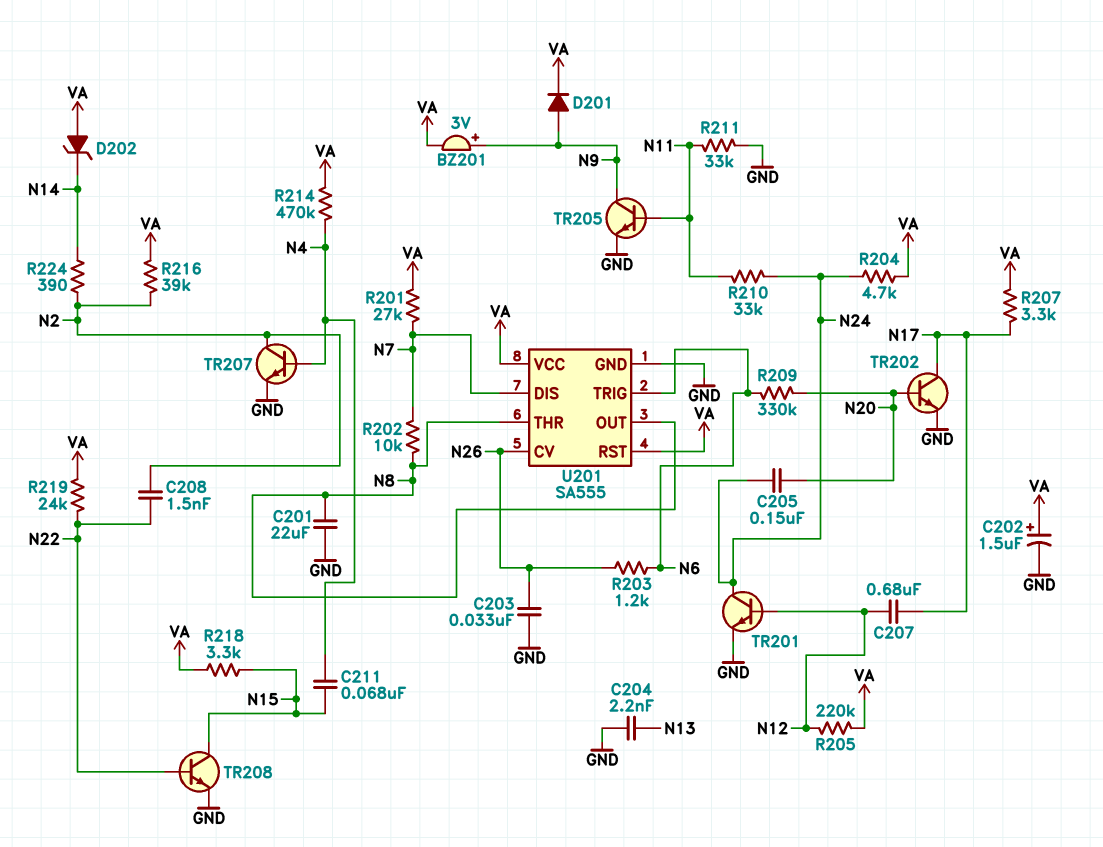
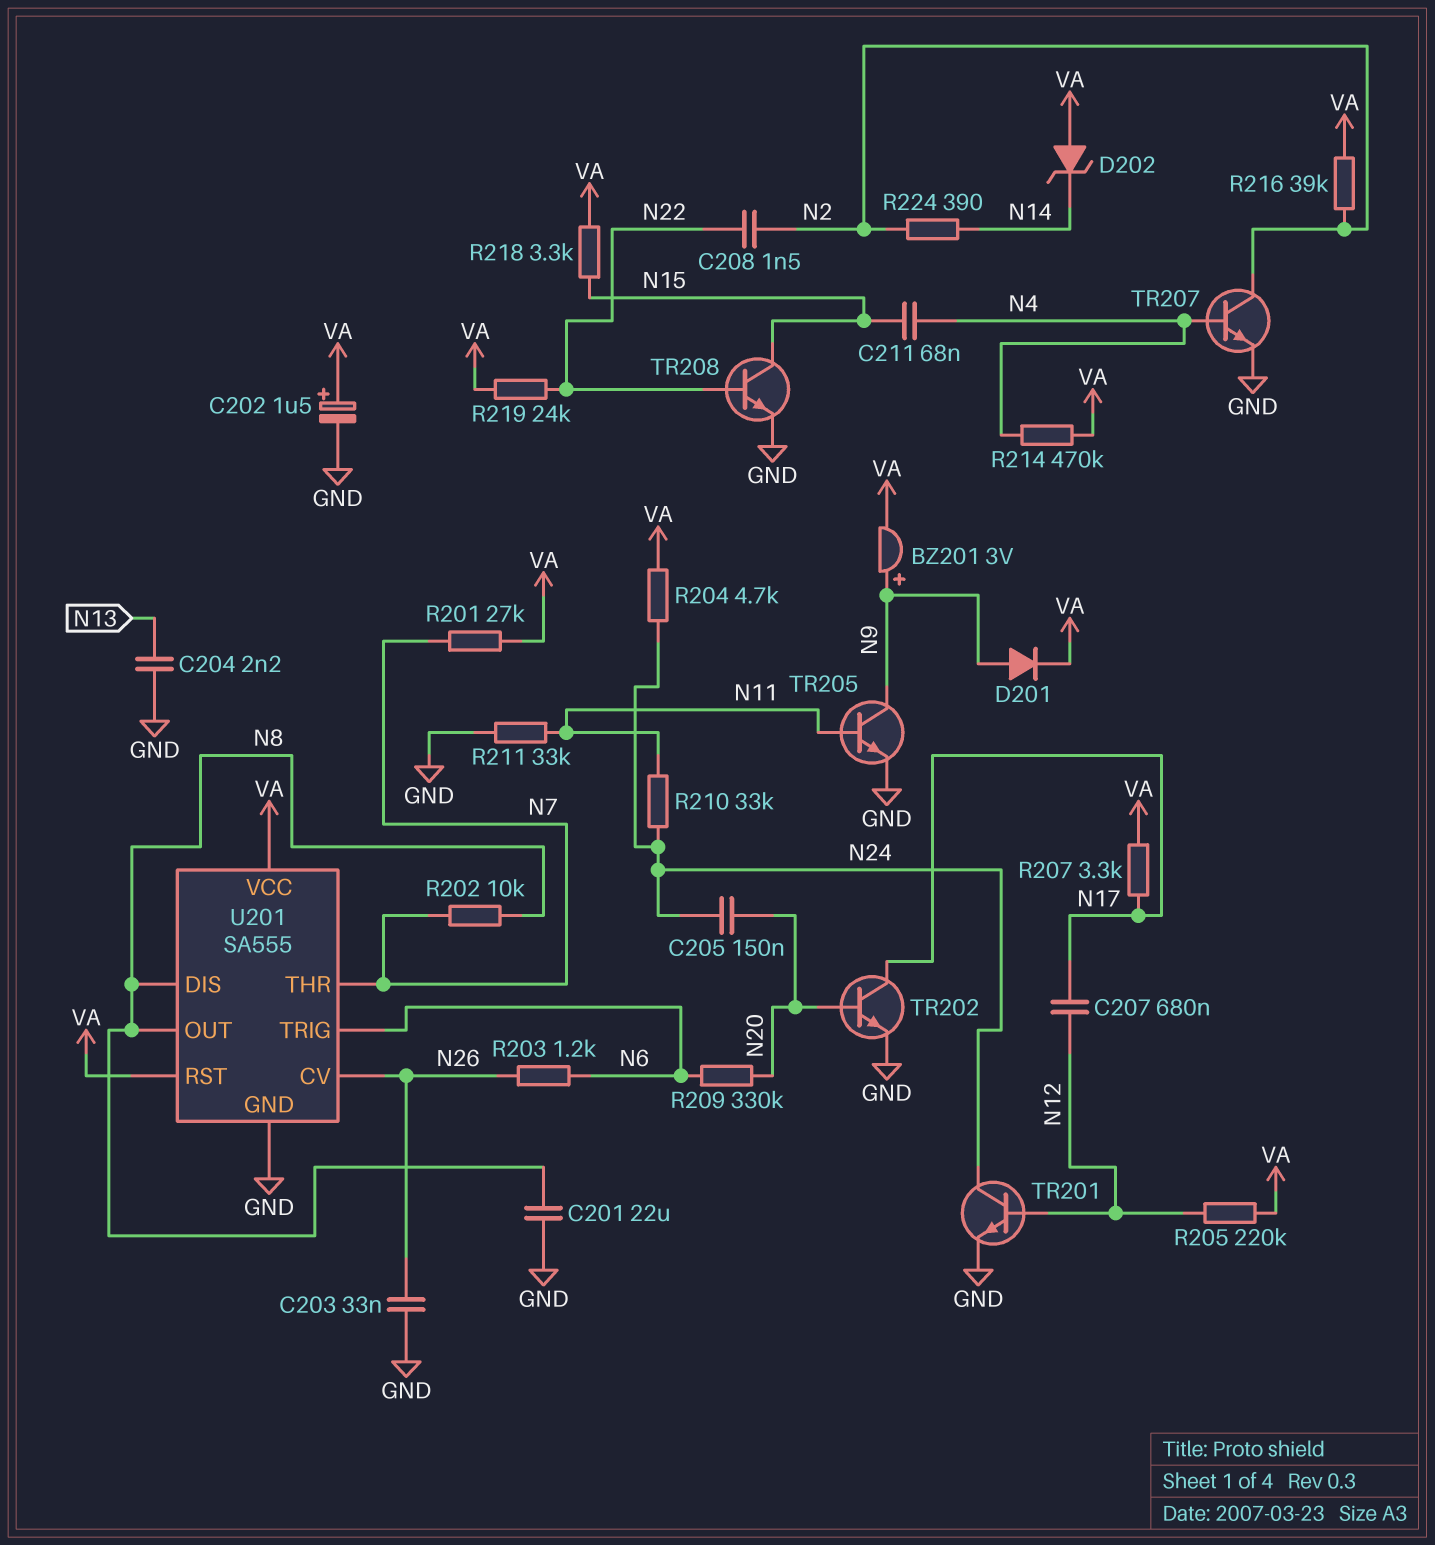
U201 pin DIS: N7 -> N8
U201 pin THR: N8 -> N7

